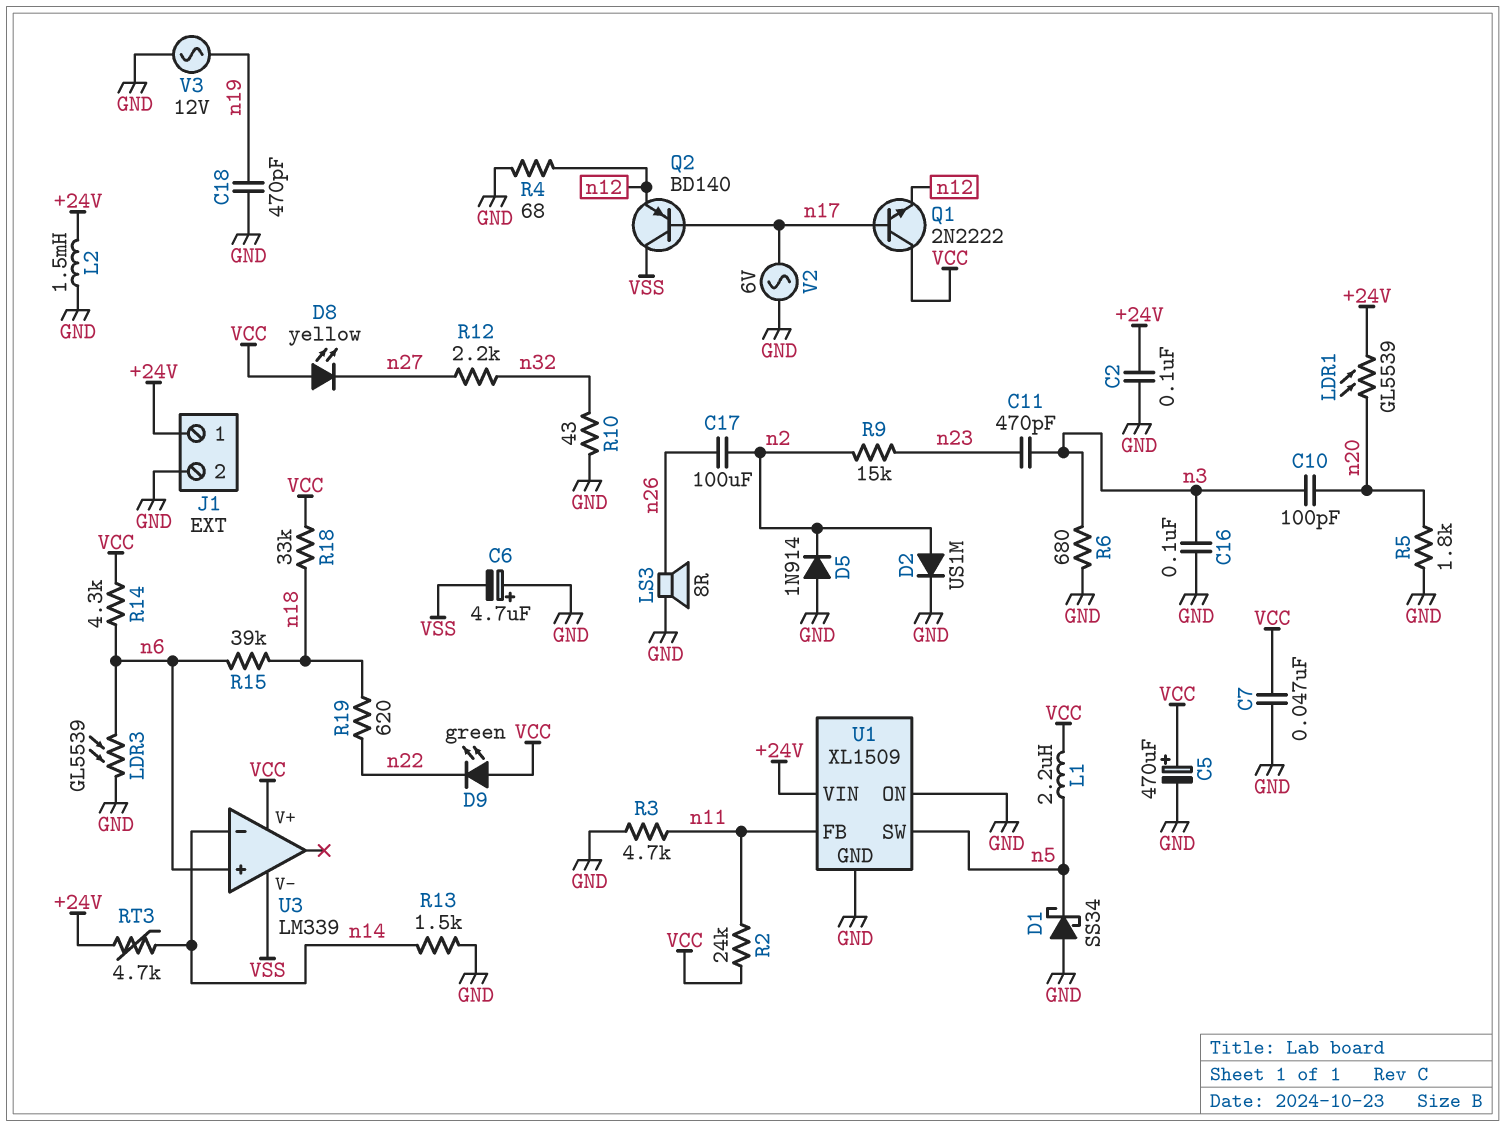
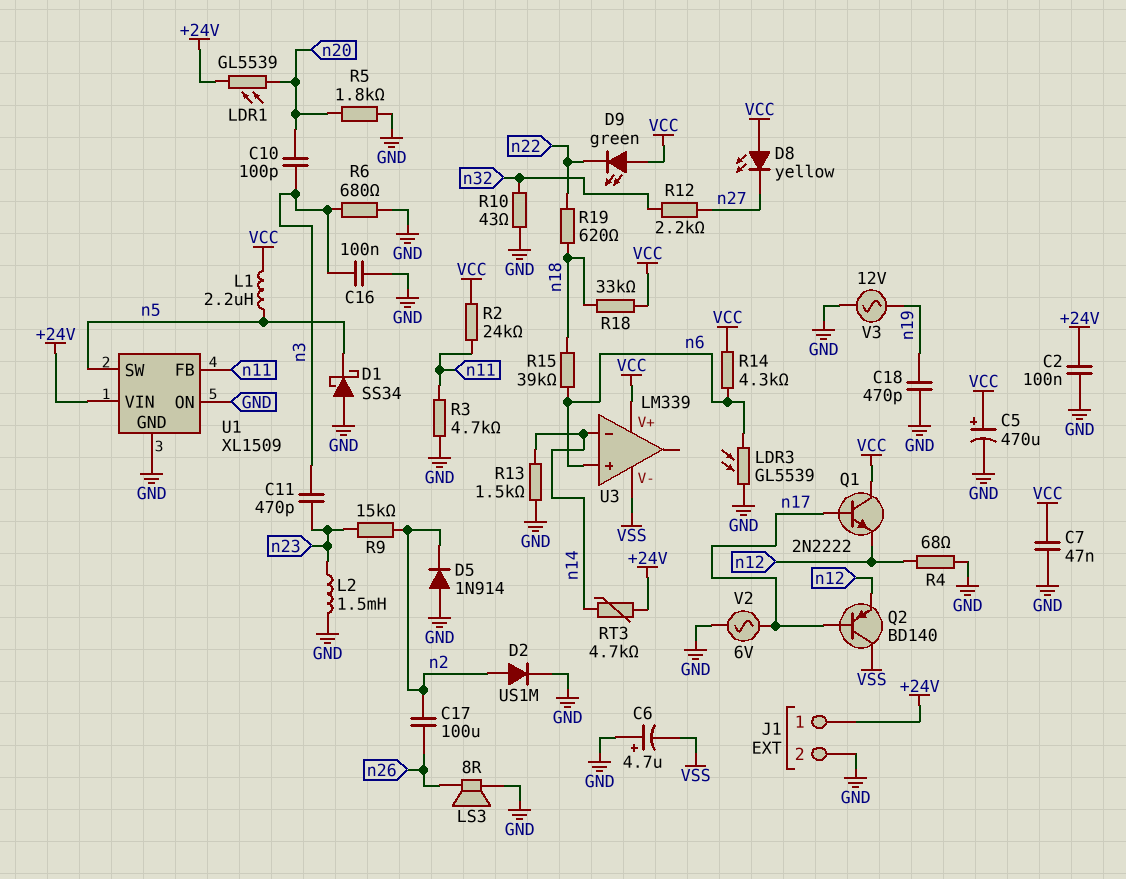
L2: 1.5mH (+24V, GND) -> 1.5mH (GND, n23)

